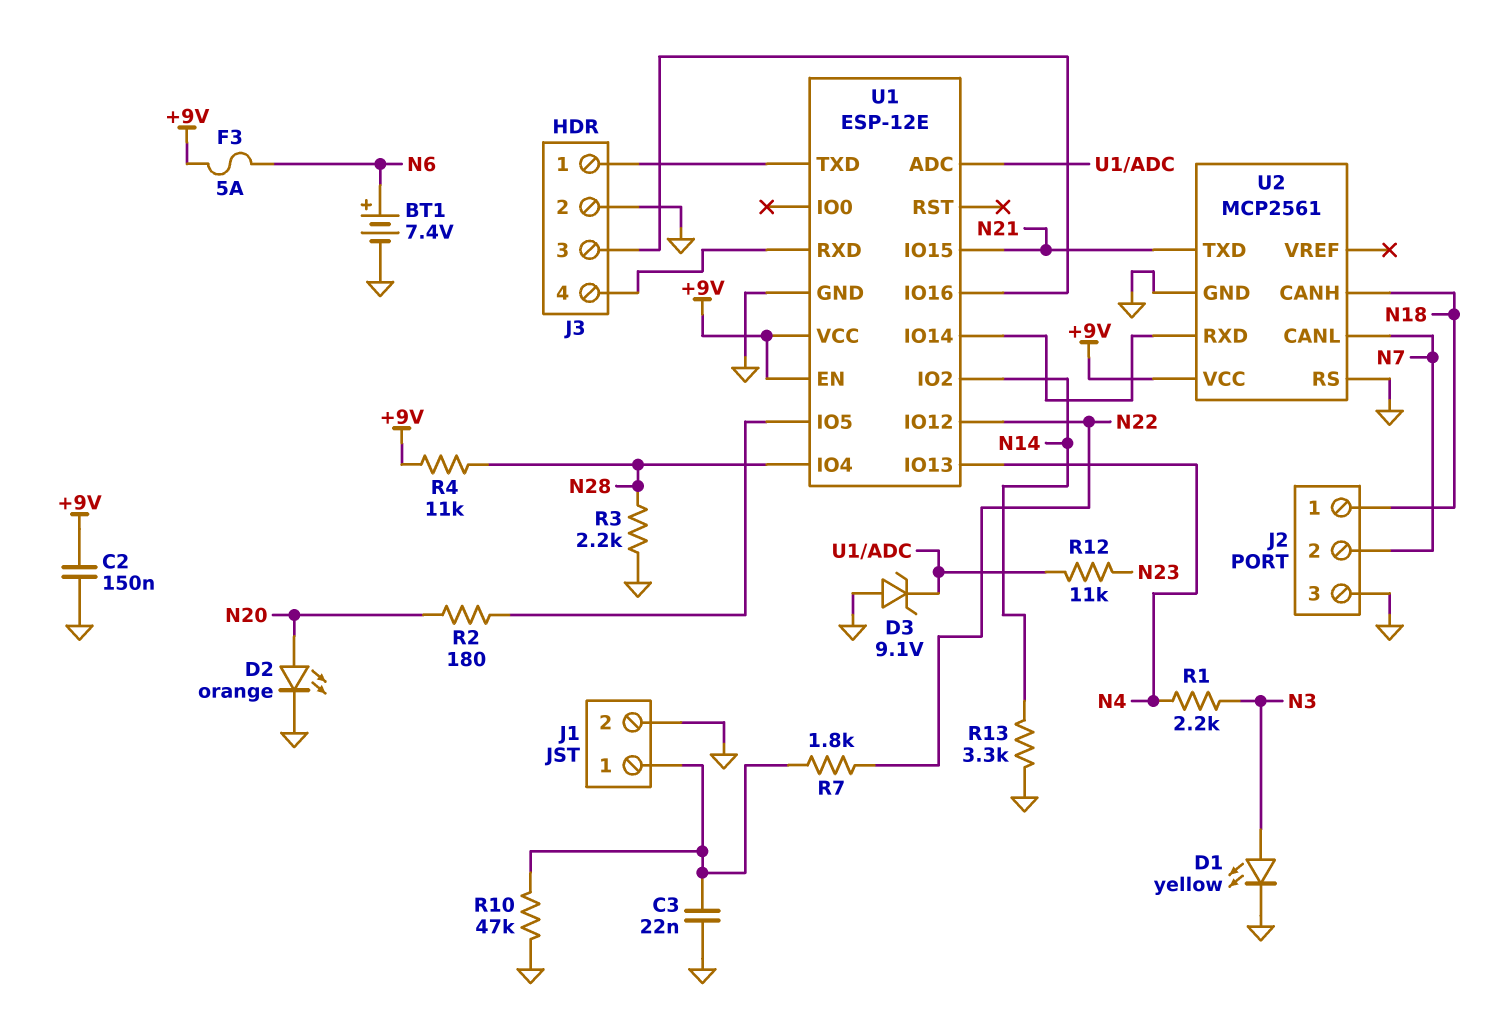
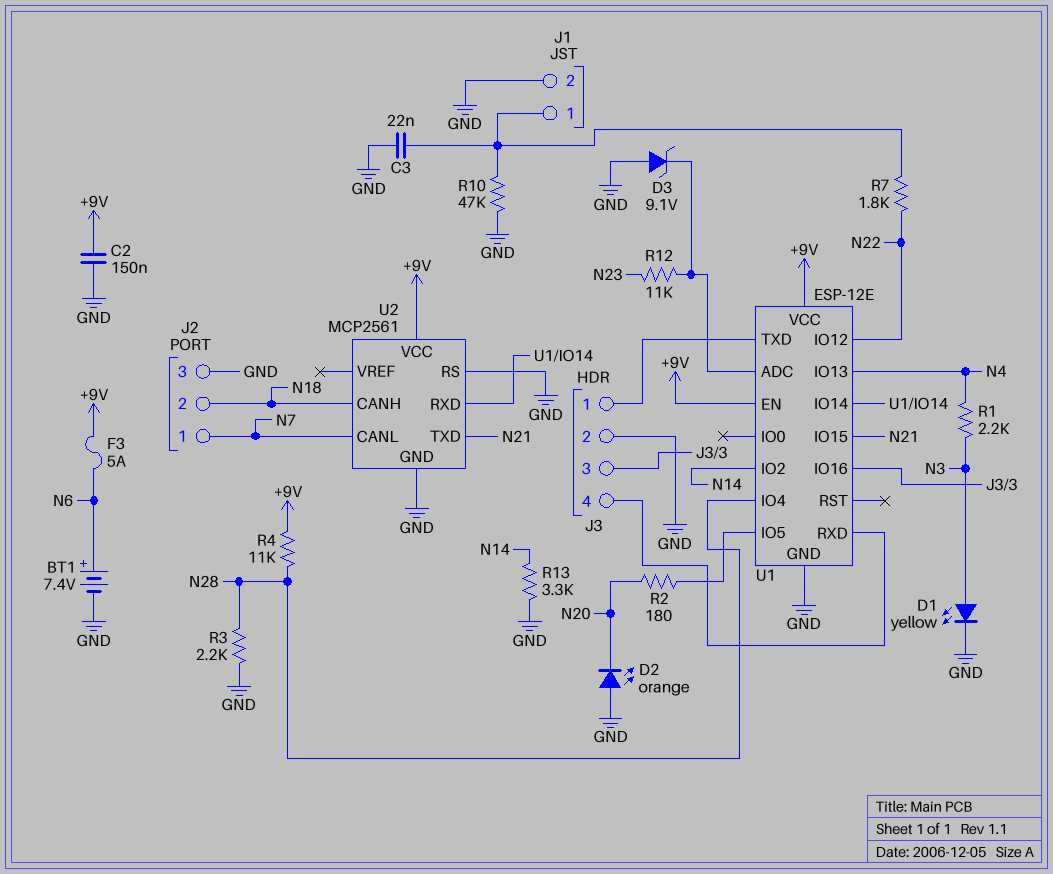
D2: LED orange (A N20, K GND) -> LED orange (A GND, K N20)
J2 pin 1: N18 -> N7
J2 pin 2: N7 -> N18

